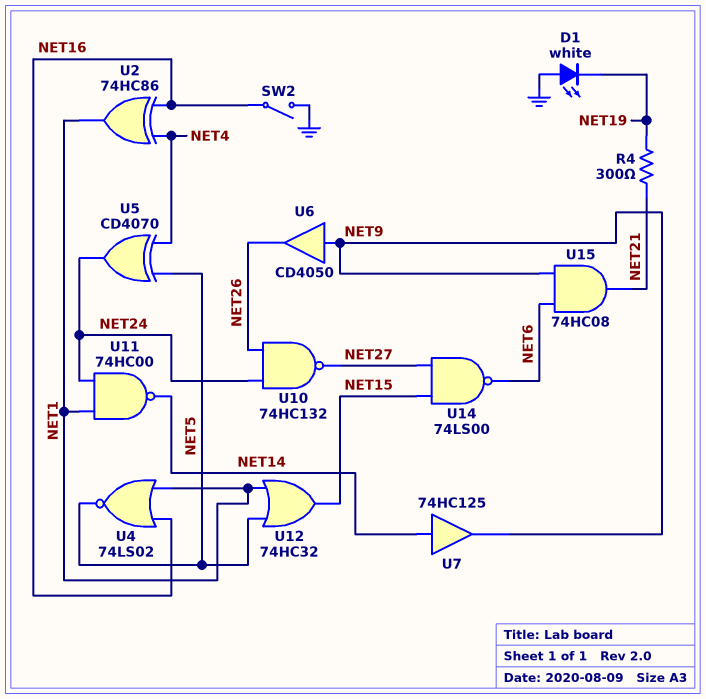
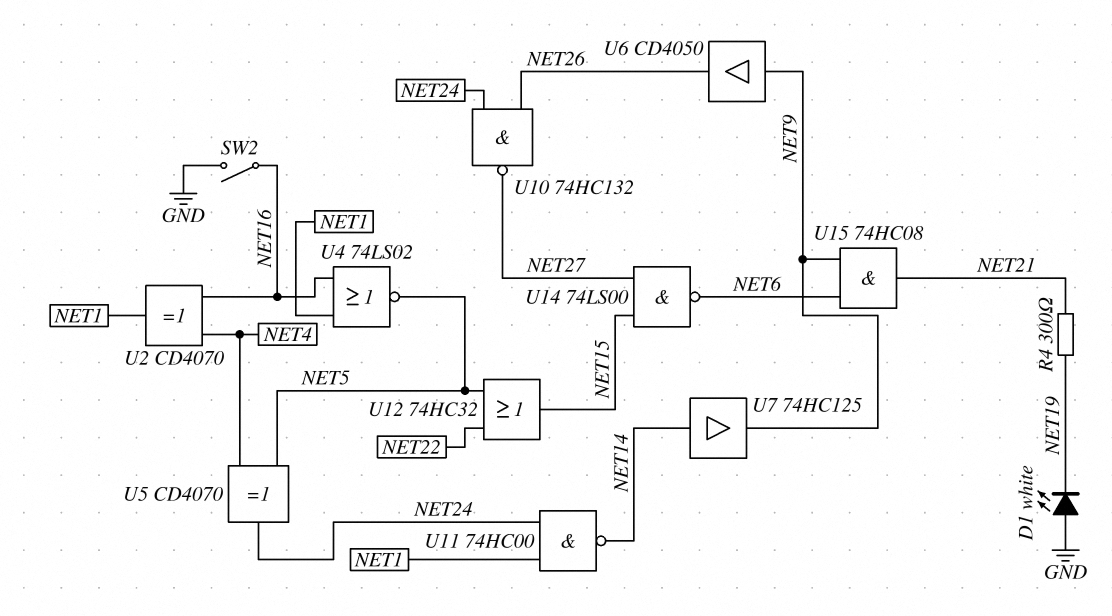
U2: XOR 74HC86 (in NET4, in NET16, out NET1) -> XOR CD4070 (in NET4, in NET16, out NET1)
U12: OR 74HC32 (in NET1, in NET5, out NET15) -> OR 74HC32 (in NET5, in NET22, out NET15)

